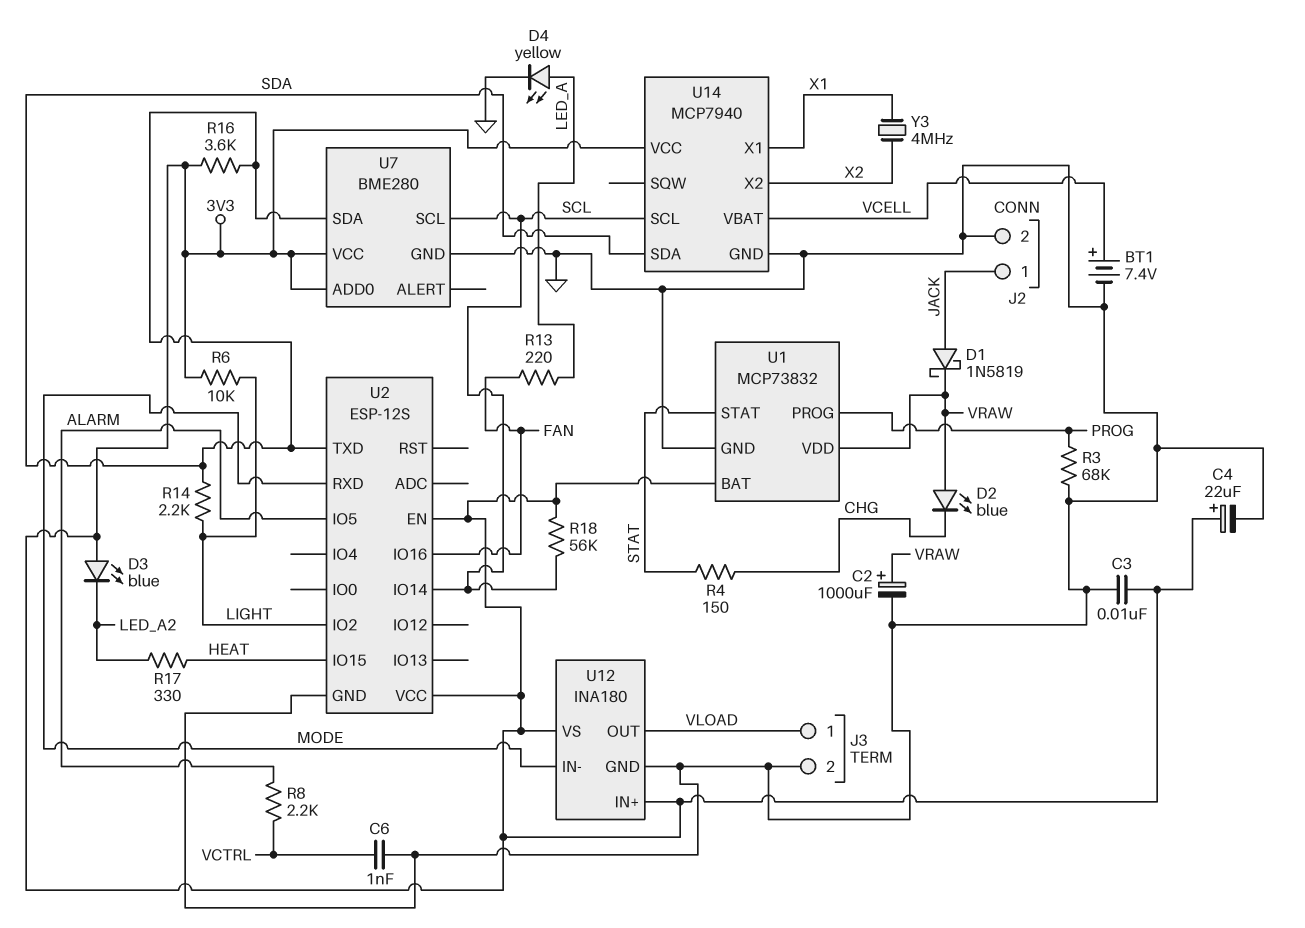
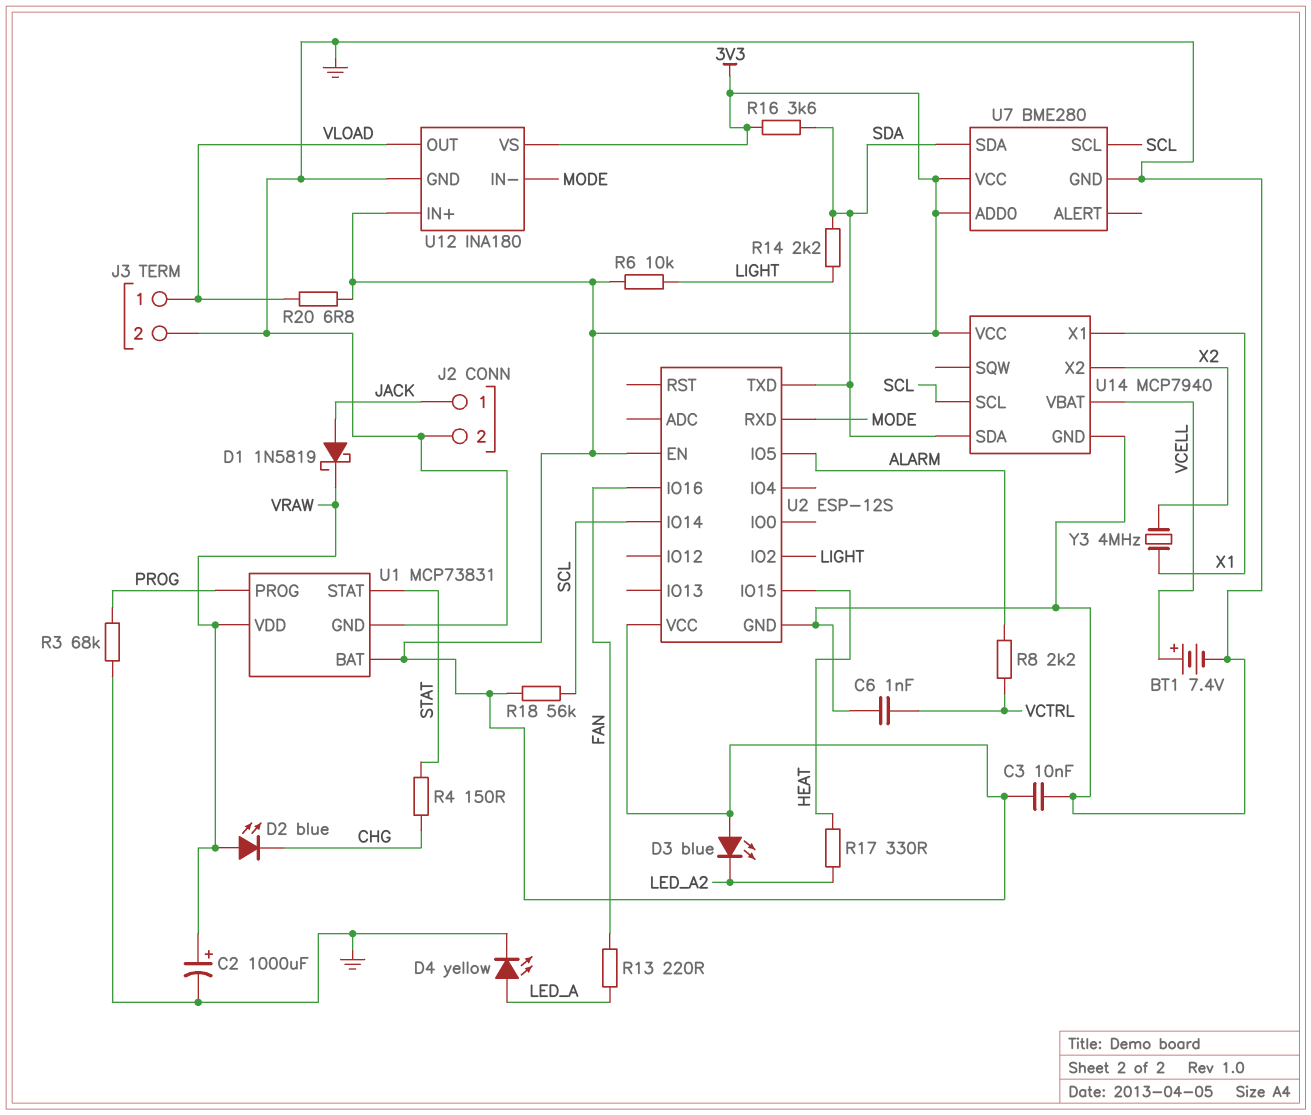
C4: 22uF (plus 3V3, minus GND) -> none
R20: none -> 6.8 (3V3, VLOAD)
U1: MCP73832 -> MCP73831

